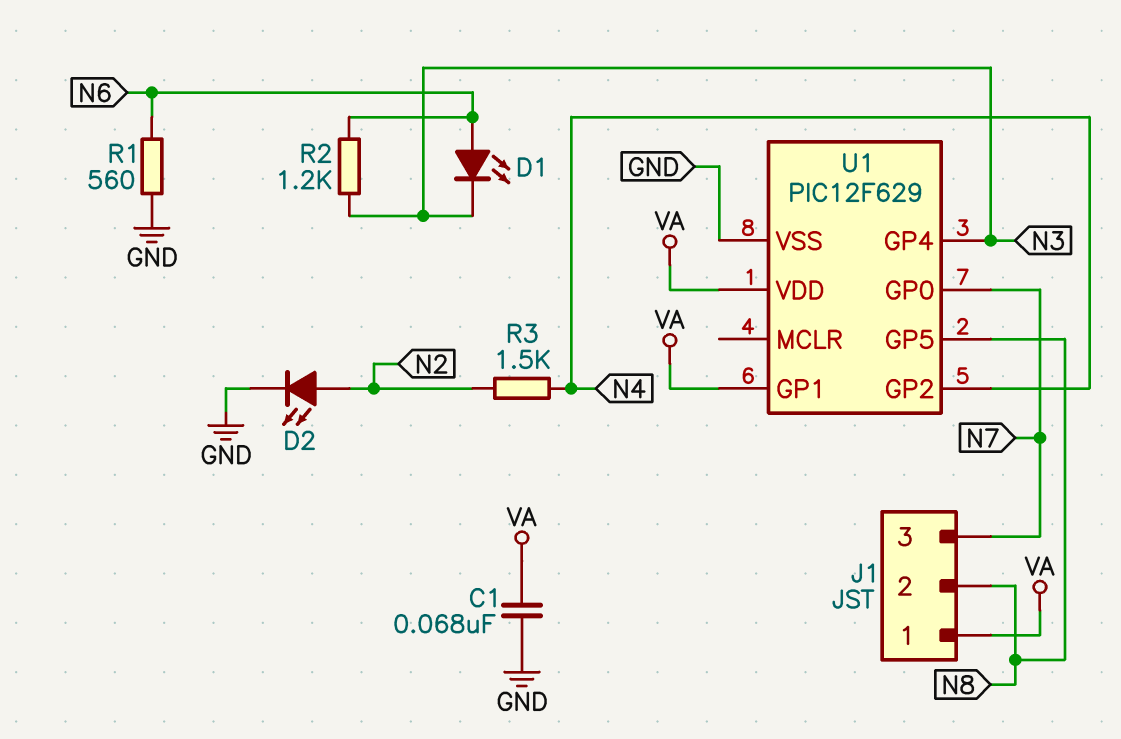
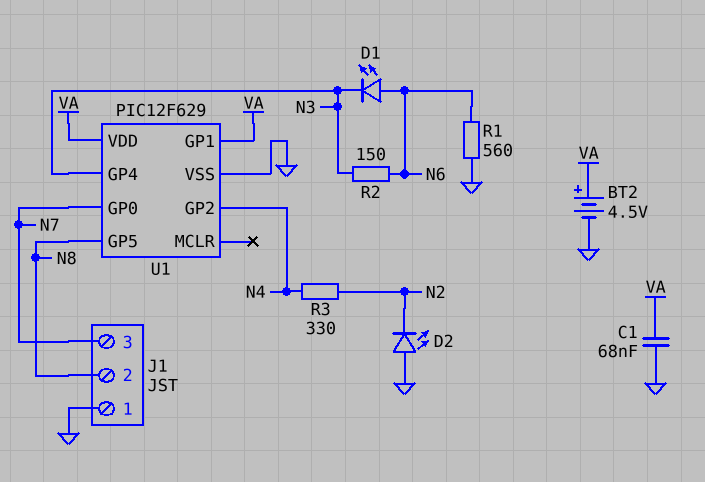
BT2: none -> 4.5V (plus VA, minus GND)
D2: LED (A N2, K GND) -> LED (A GND, K N2)
J1 pin 1: VA -> GND
R2: 1.2k (N3, N6) -> 150 (N3, N6)
R3: 1.5k (N2, N4) -> 330 (N2, N4)

